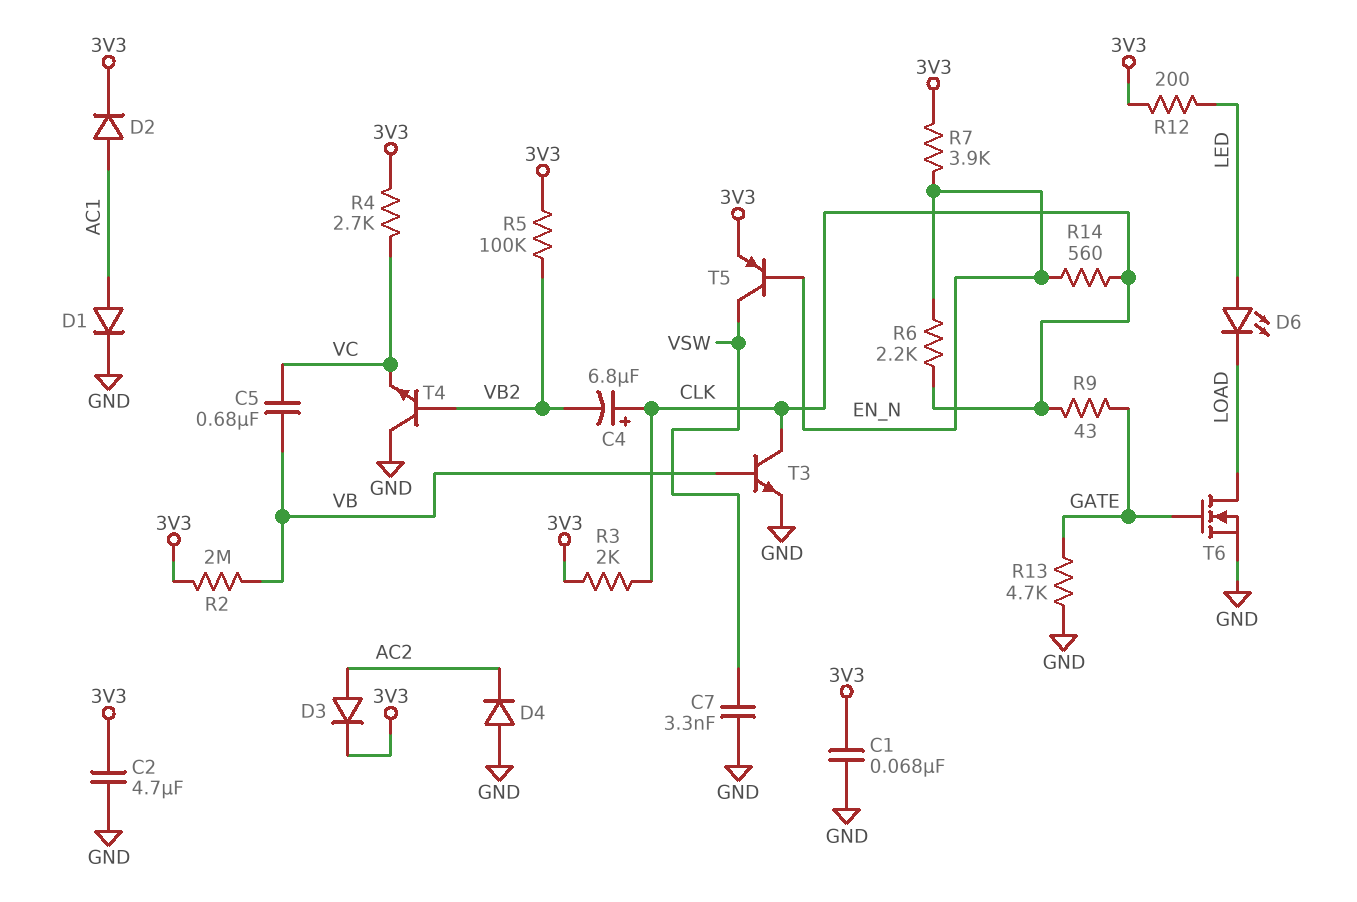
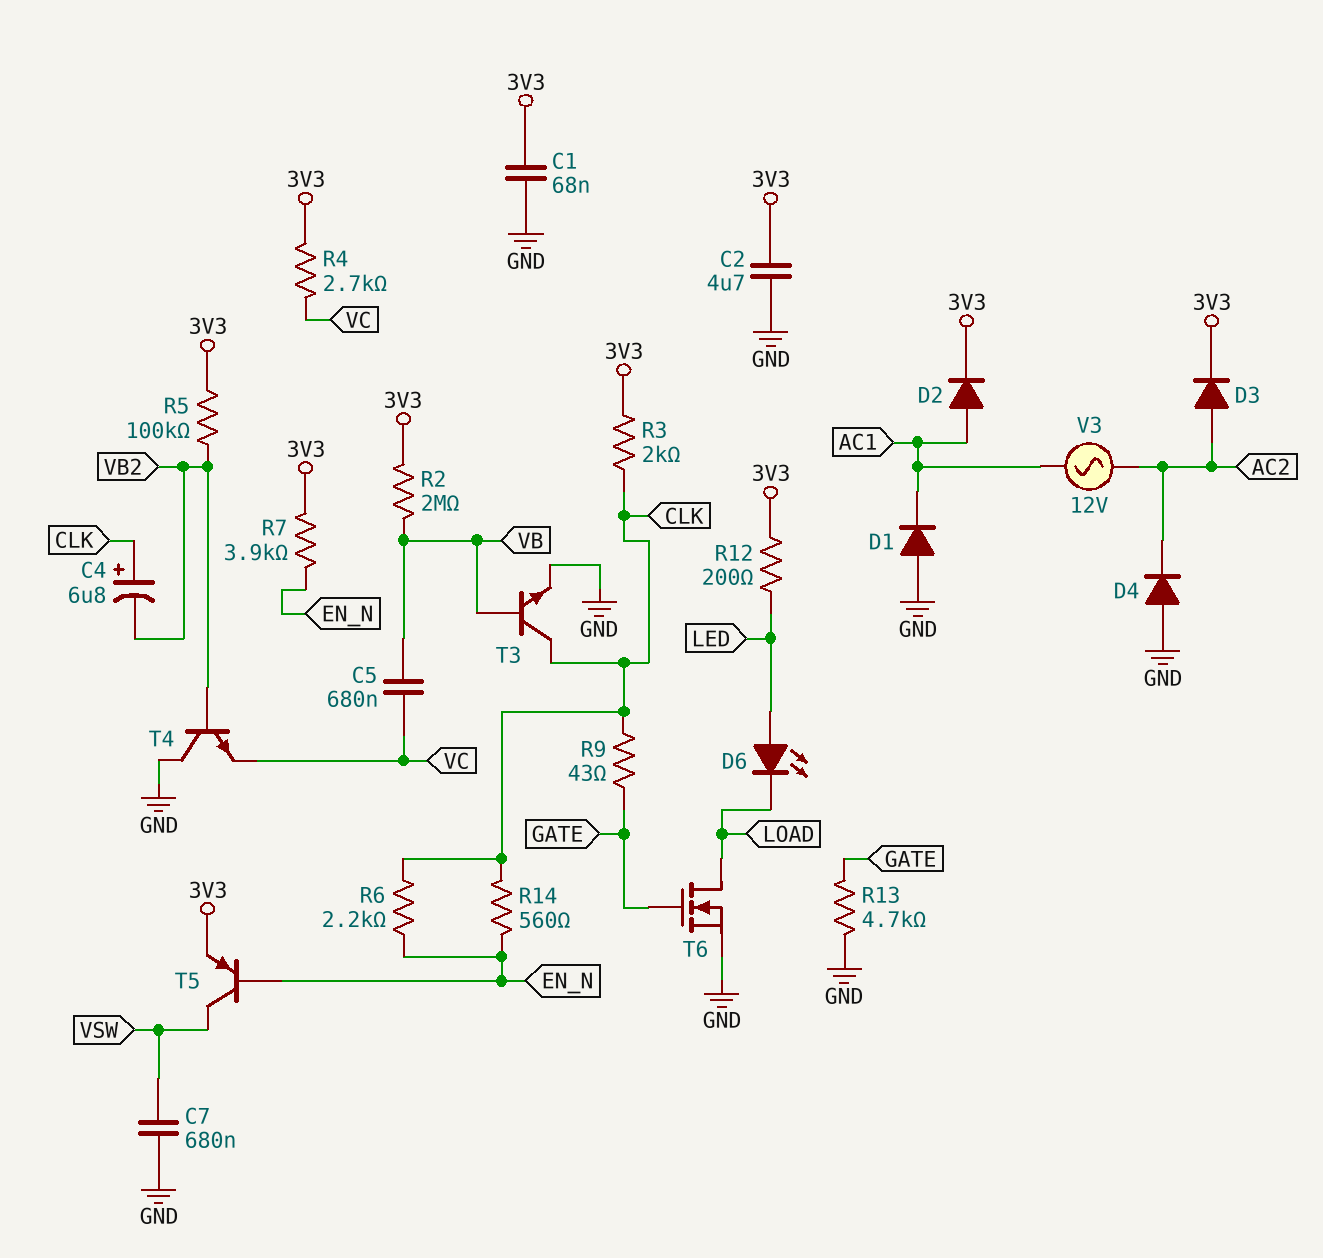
C7: 3.3nF (GND, VSW) -> 680nF (GND, VSW)
D1: diode (A AC1, K GND) -> diode (A GND, K AC1)
V3: none -> AC 12V (AC1, AC2)

